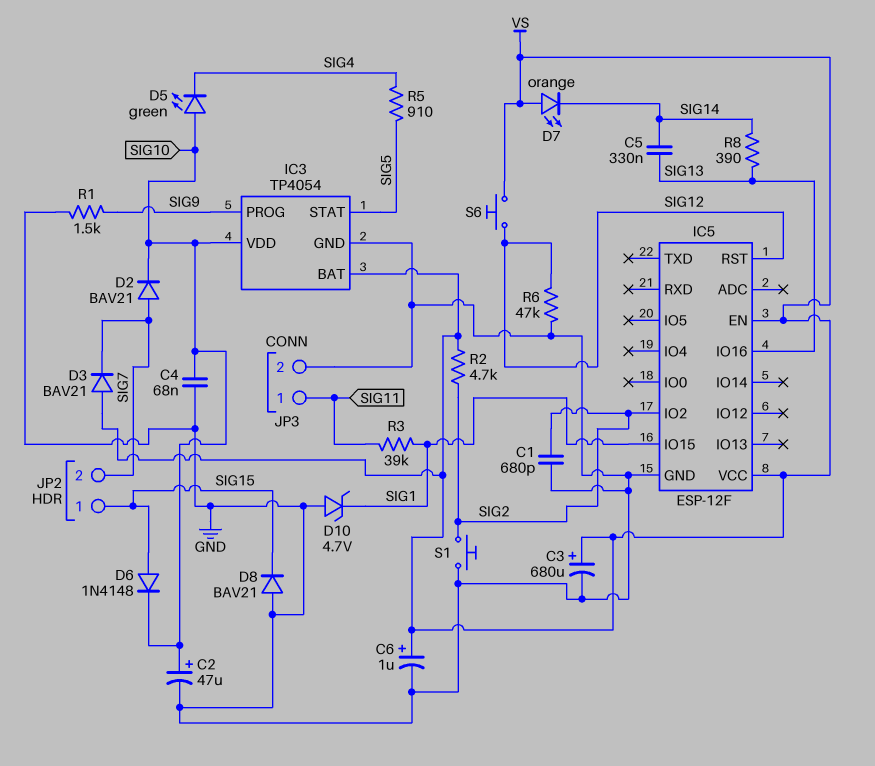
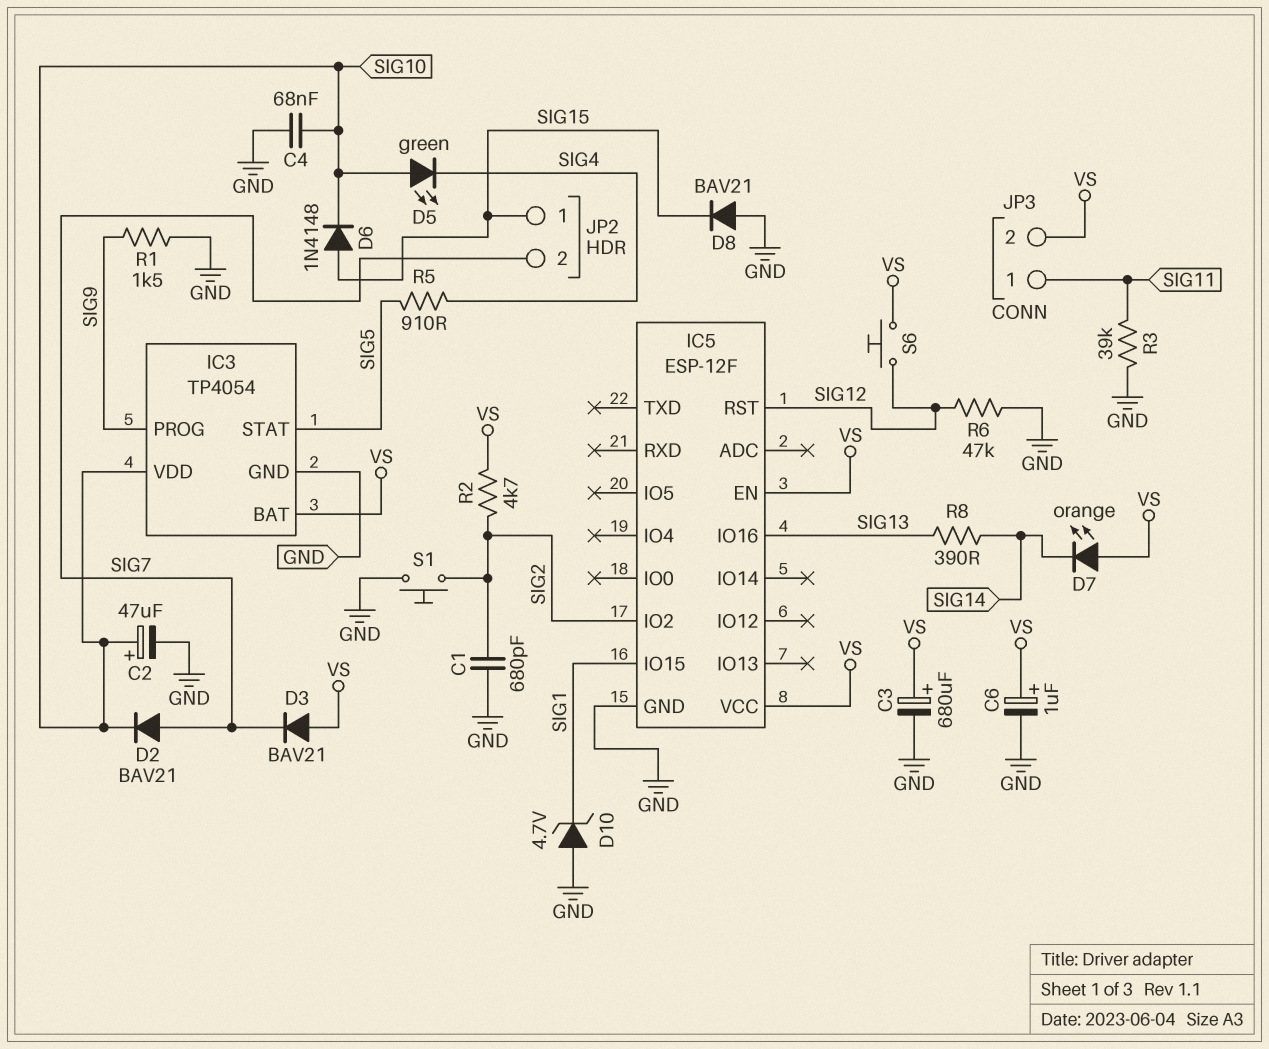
C5: 330nF (SIG13, SIG14) -> none
JP3 pin 2: GND -> VS
R3: 39k (SIG1, SIG11) -> 39k (GND, SIG11)

